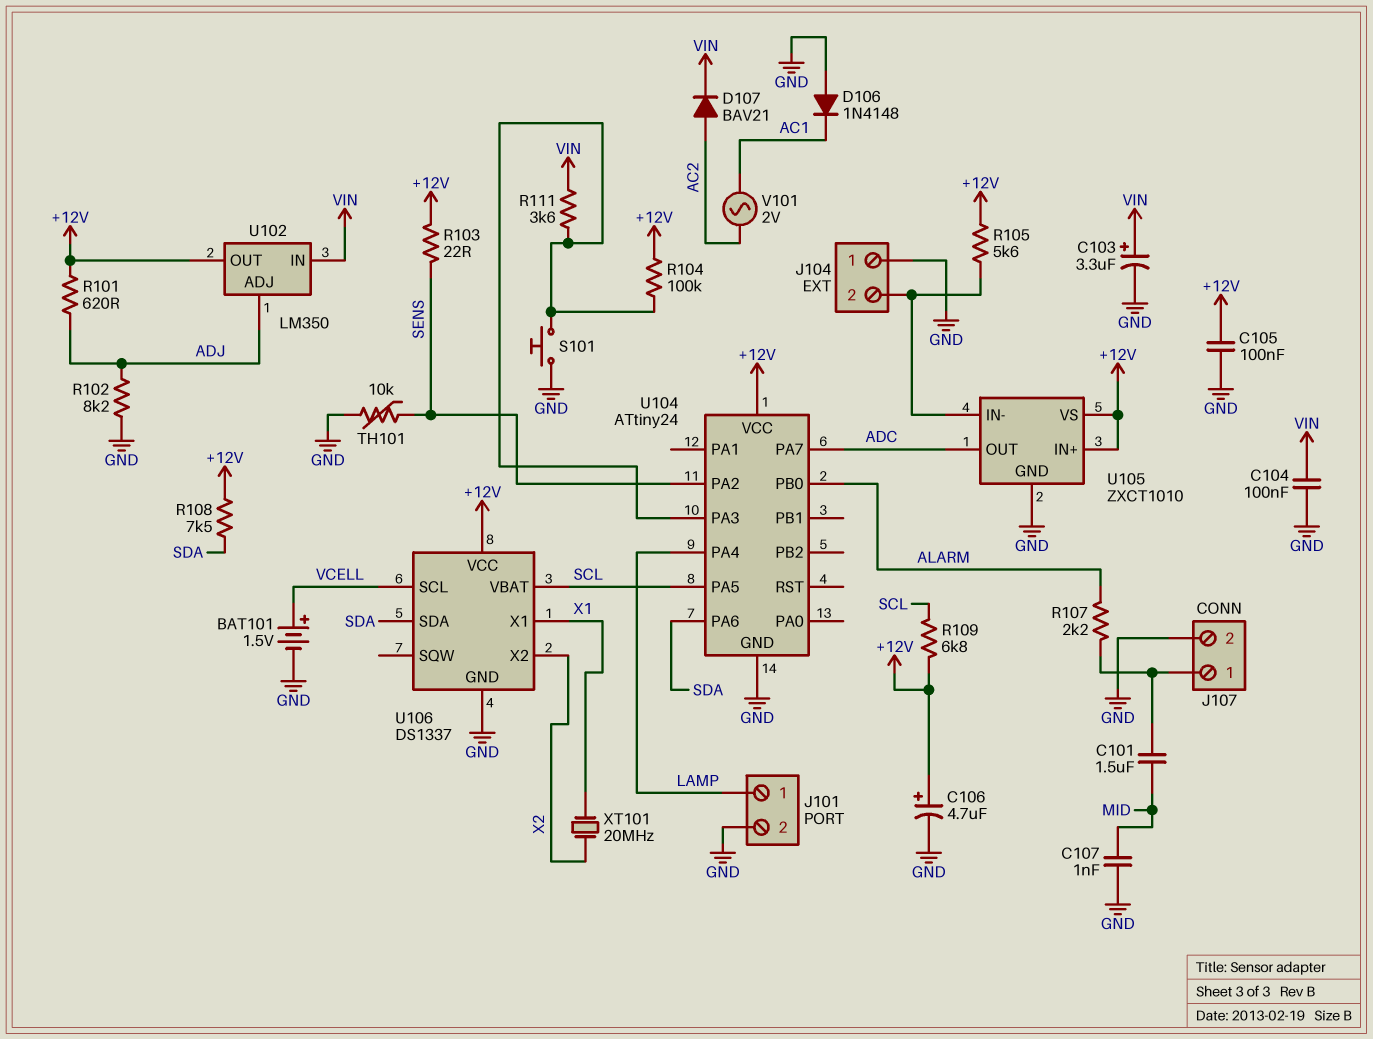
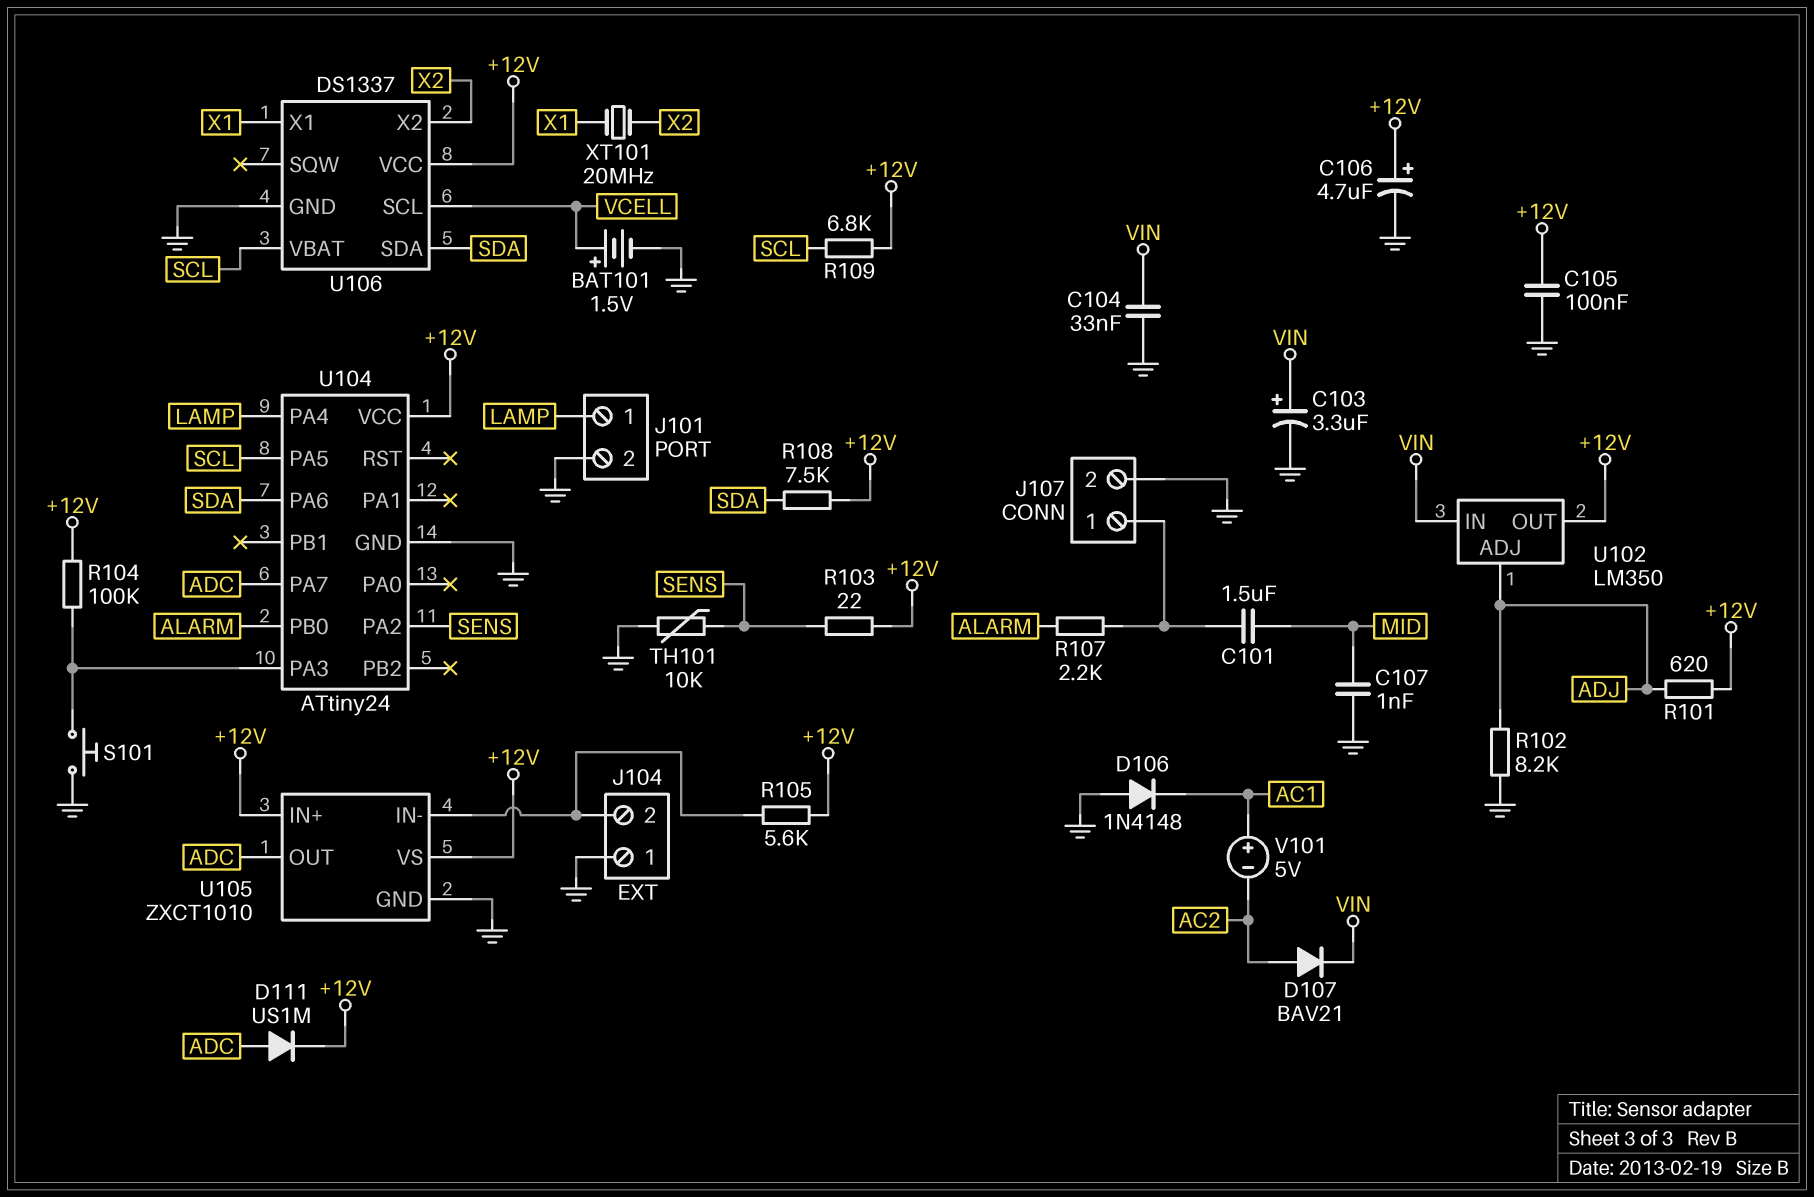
C104: 100nF (GND, VIN) -> 33nF (GND, VIN)
D111: none -> diode US1M (A ADC, K +12V)
R111: 3.6k (U104/PA3, VIN) -> none
V101: AC 2V (AC1, AC2) -> 5V (plus AC1, minus AC2)

